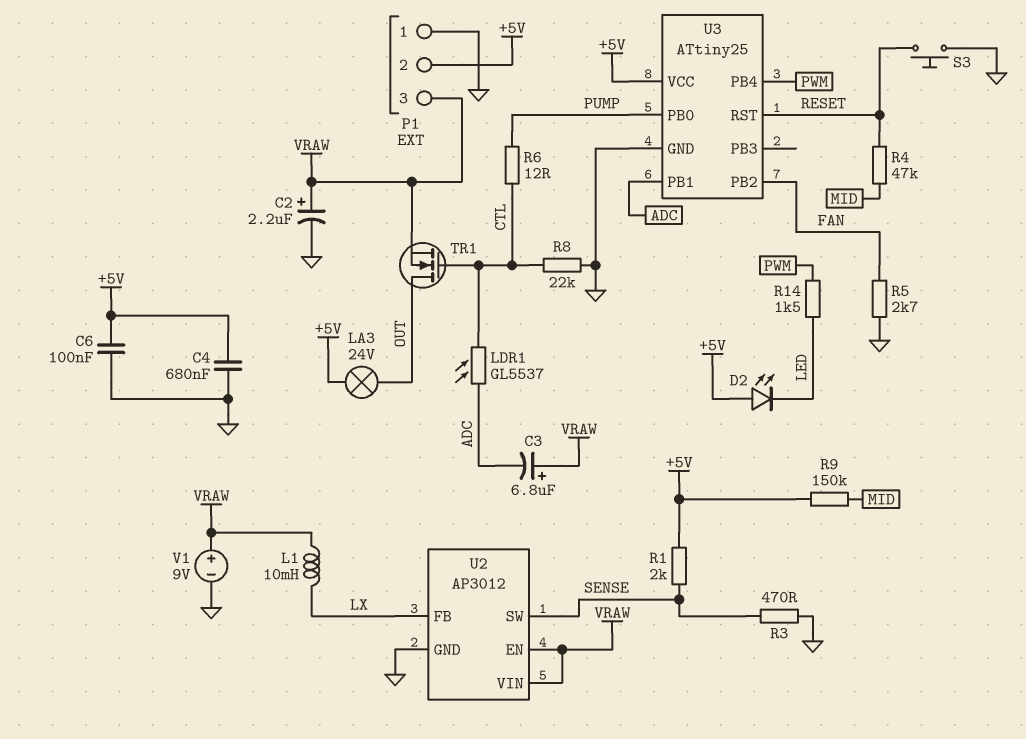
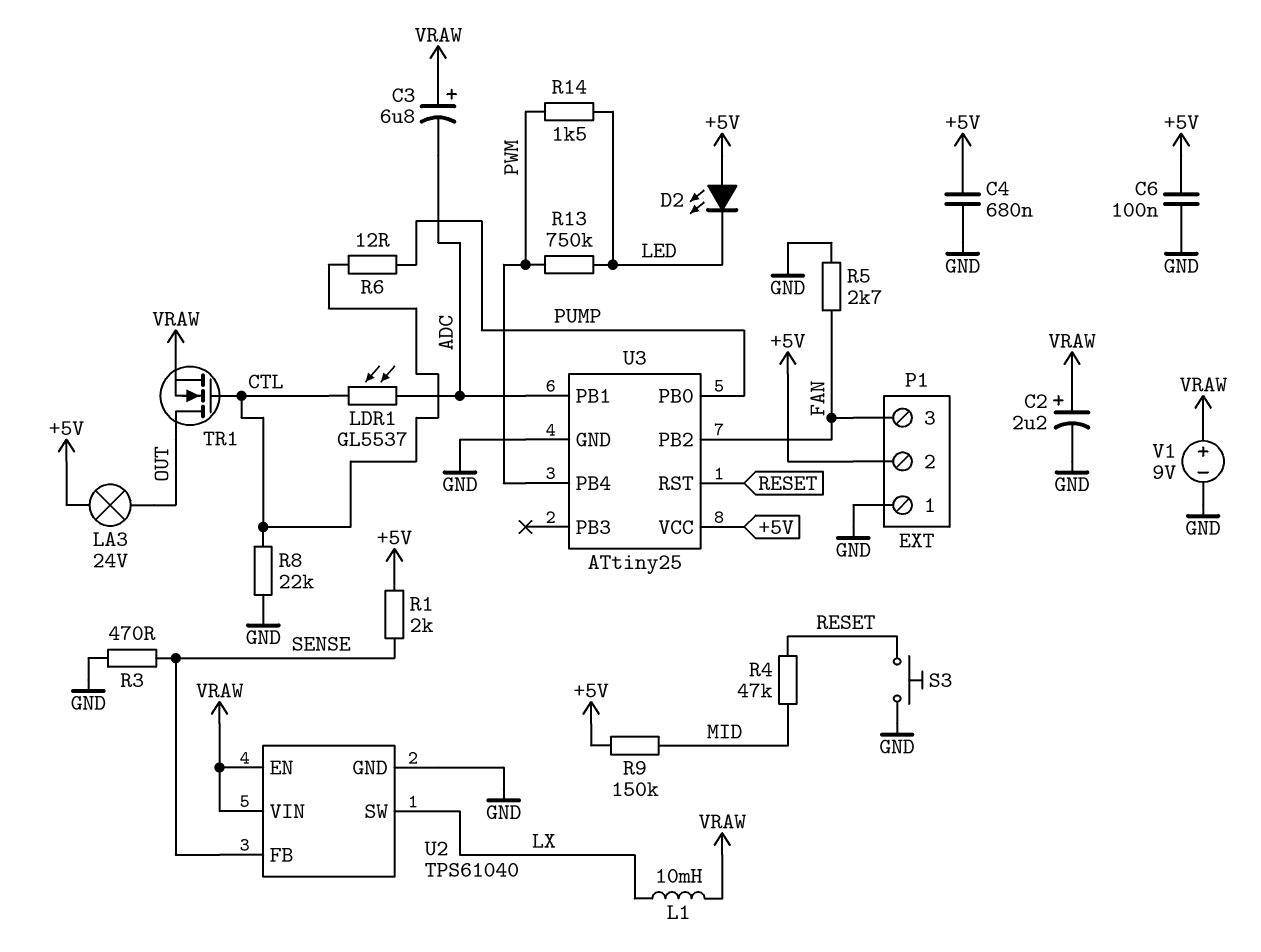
P1 pin 3: VRAW -> FAN
R13: none -> 750k (LED, PWM)
U2: AP3012 -> TPS61040
U2 pin FB: LX -> SENSE
U2 pin SW: SENSE -> LX

